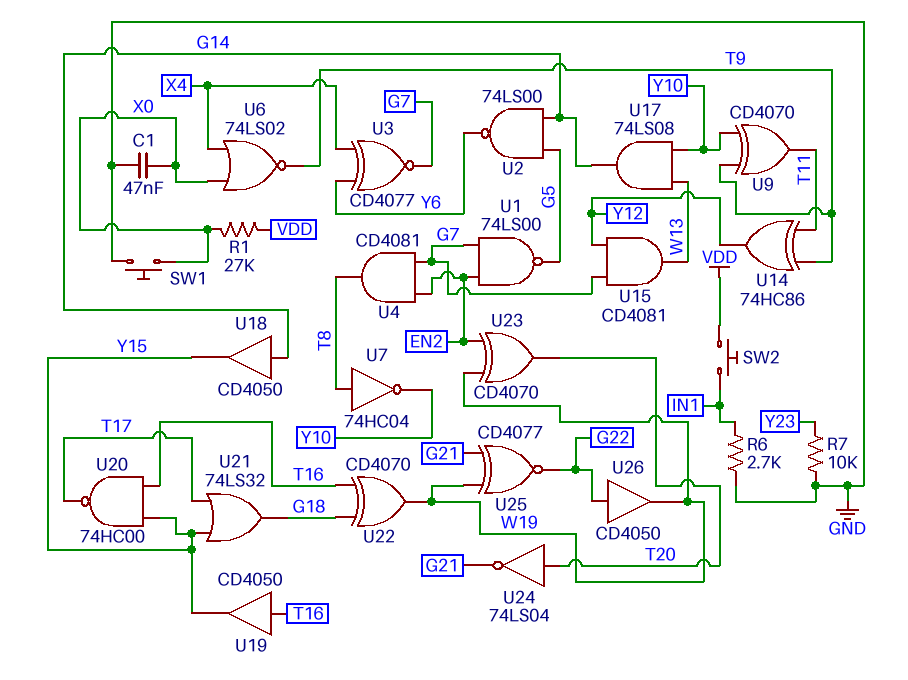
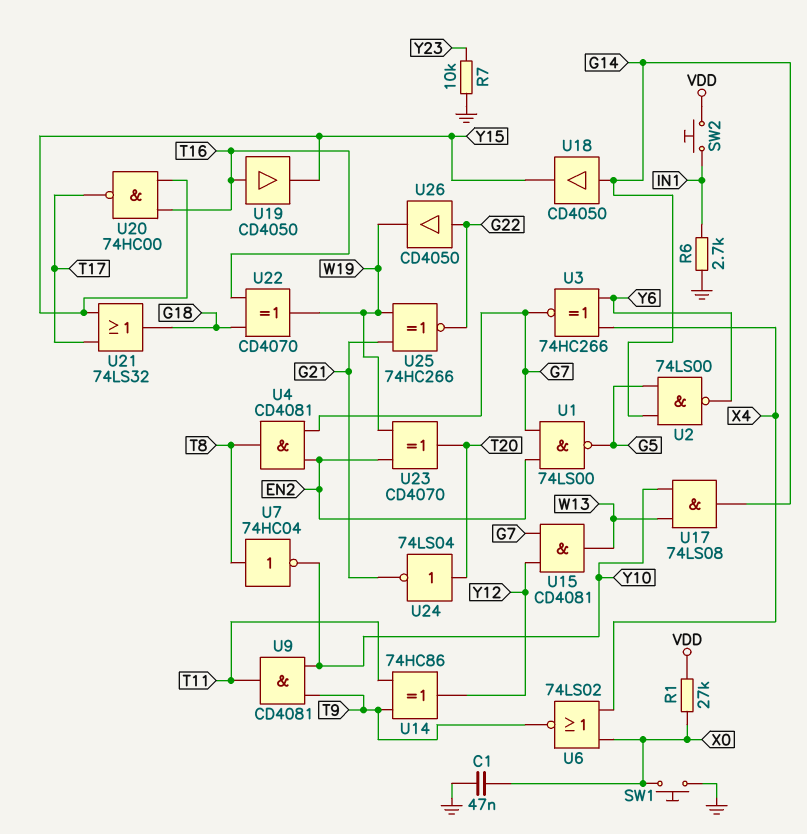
U3: XNOR CD4077 (in X4, in Y6, out G7) -> XNOR 74HC266 (in X4, in Y6, out G7)
U9: XOR CD4070 (in T9, in Y10, out T11) -> AND CD4081 (in T9, in Y10, out T11)
U25: XNOR CD4077 (in G21, in W19, out G22) -> XNOR 74HC266 (in G21, in W19, out G22)

